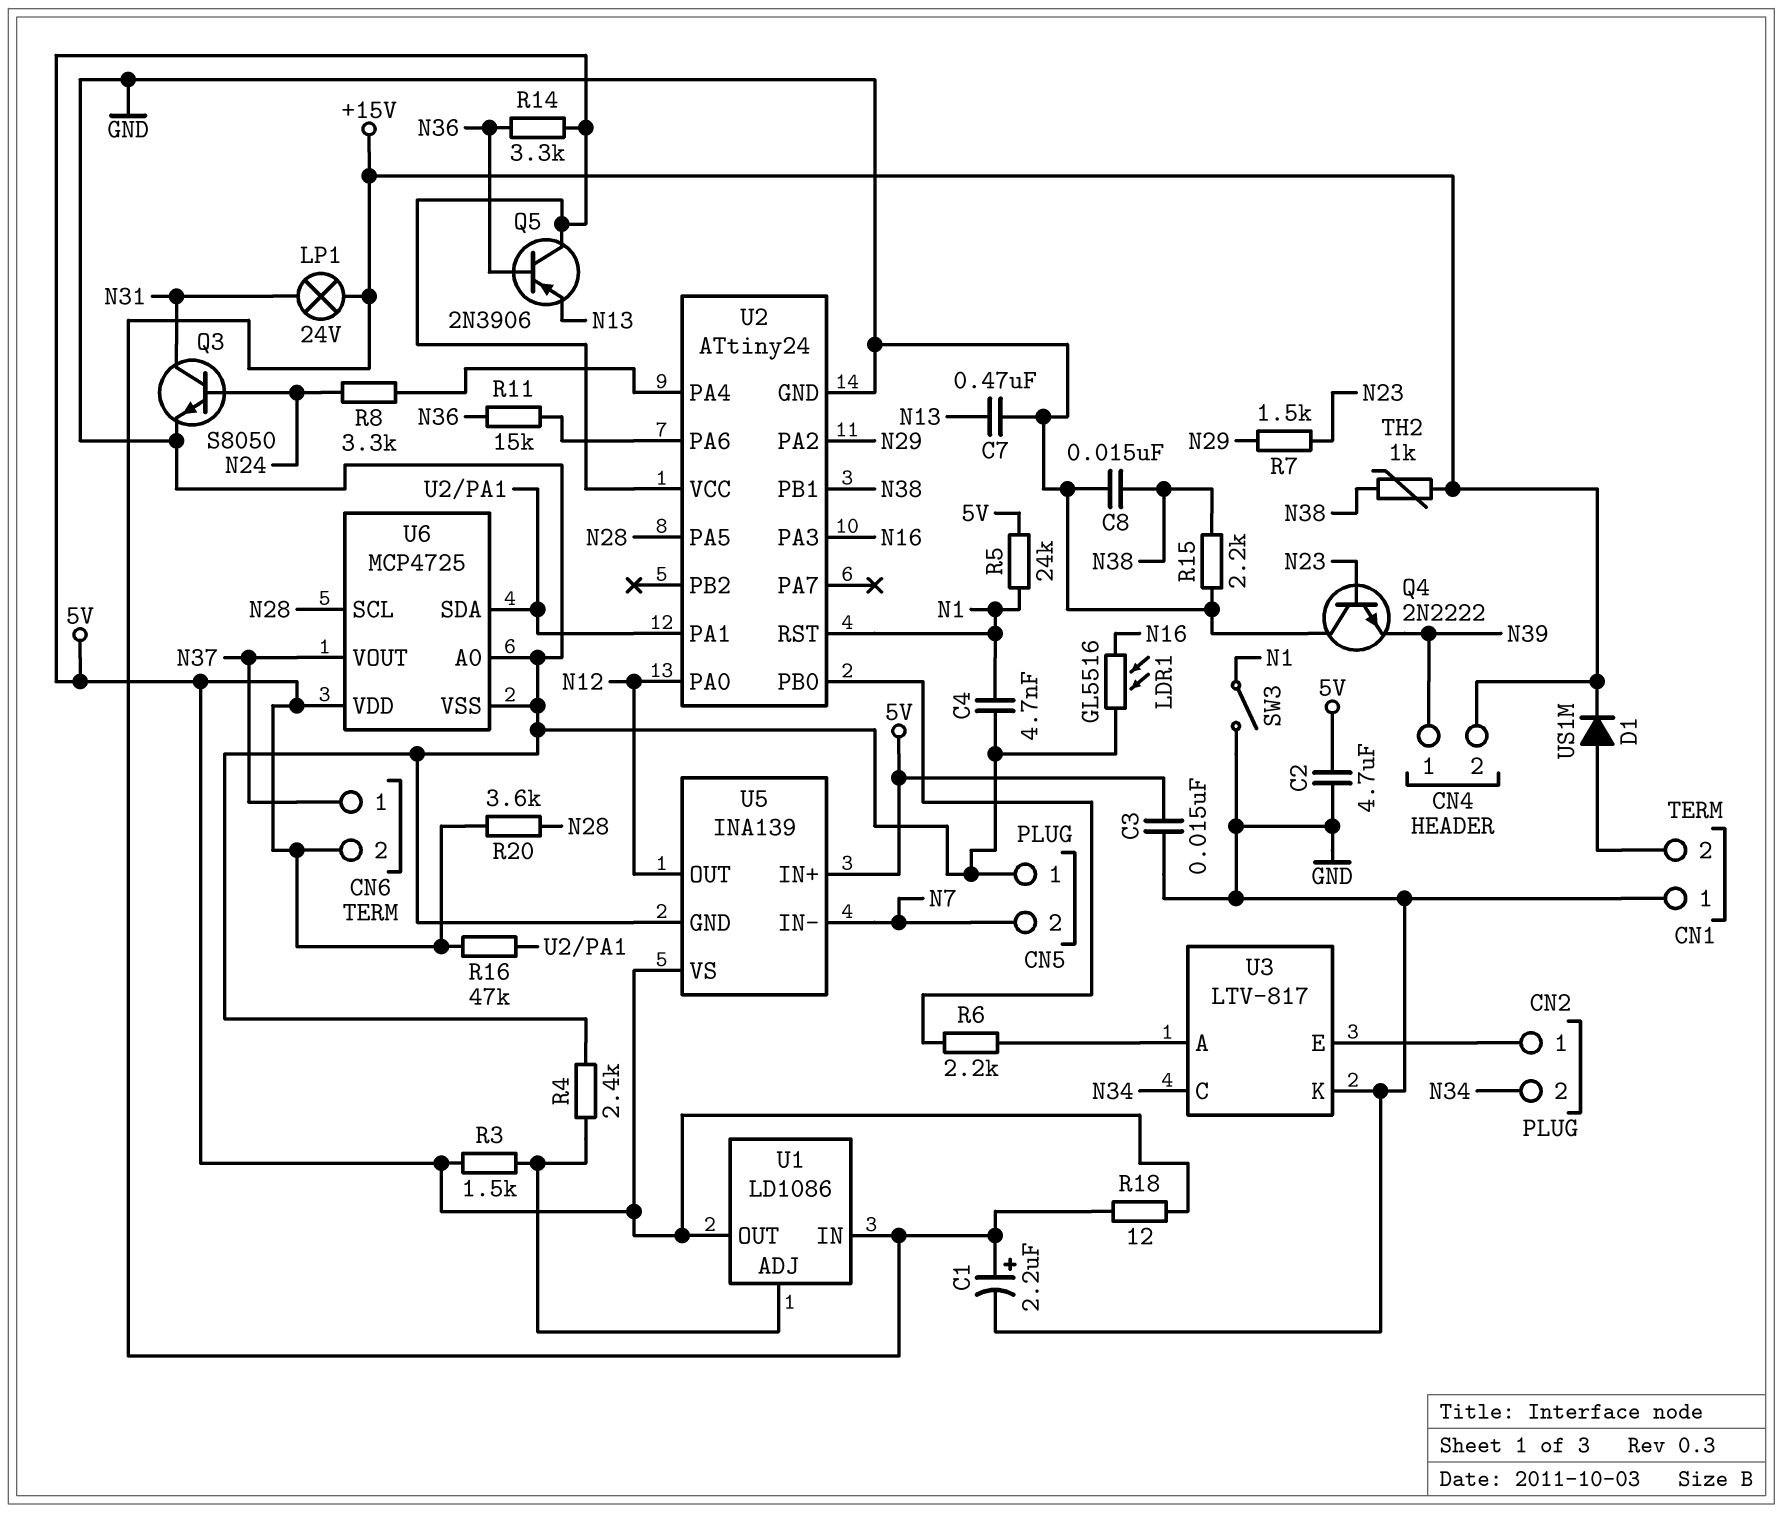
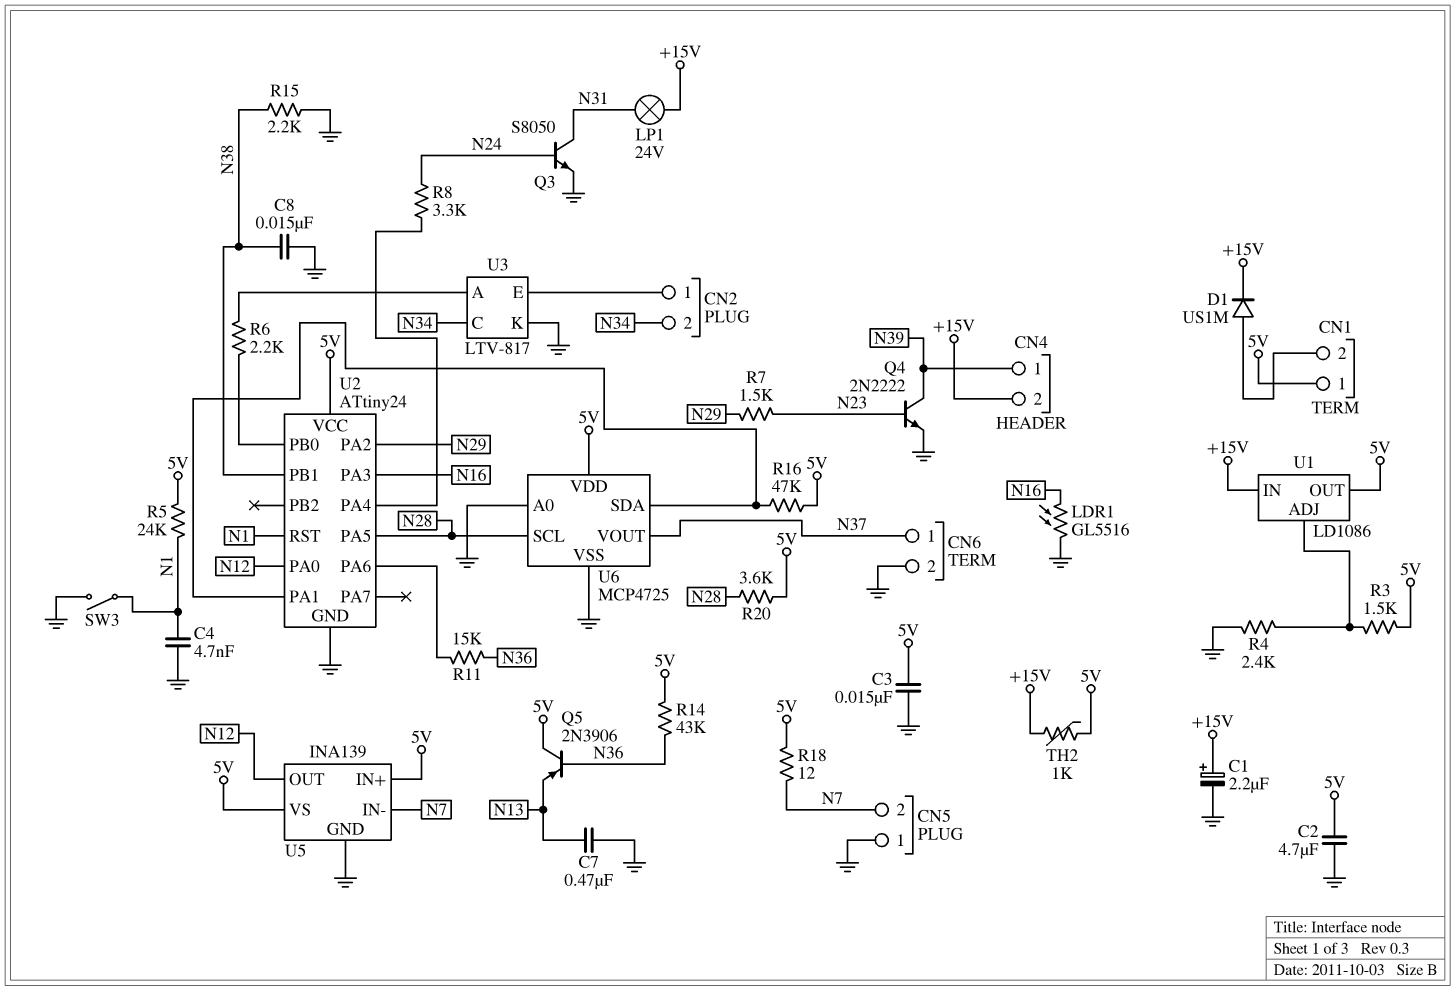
CN1 pin 1: GND -> 5V
CN6 pin 2: 5V -> GND
Q4: NPN 2N2222 (B N23, C GND, E N39) -> NPN 2N2222 (B N23, C N39, E GND)
R14: 3.3k (5V, N36) -> 43k (5V, N36)
R18: 12 (+15V, 5V) -> 12 (5V, N7)
TH2: 1k (+15V, N38) -> 1k (+15V, 5V)

